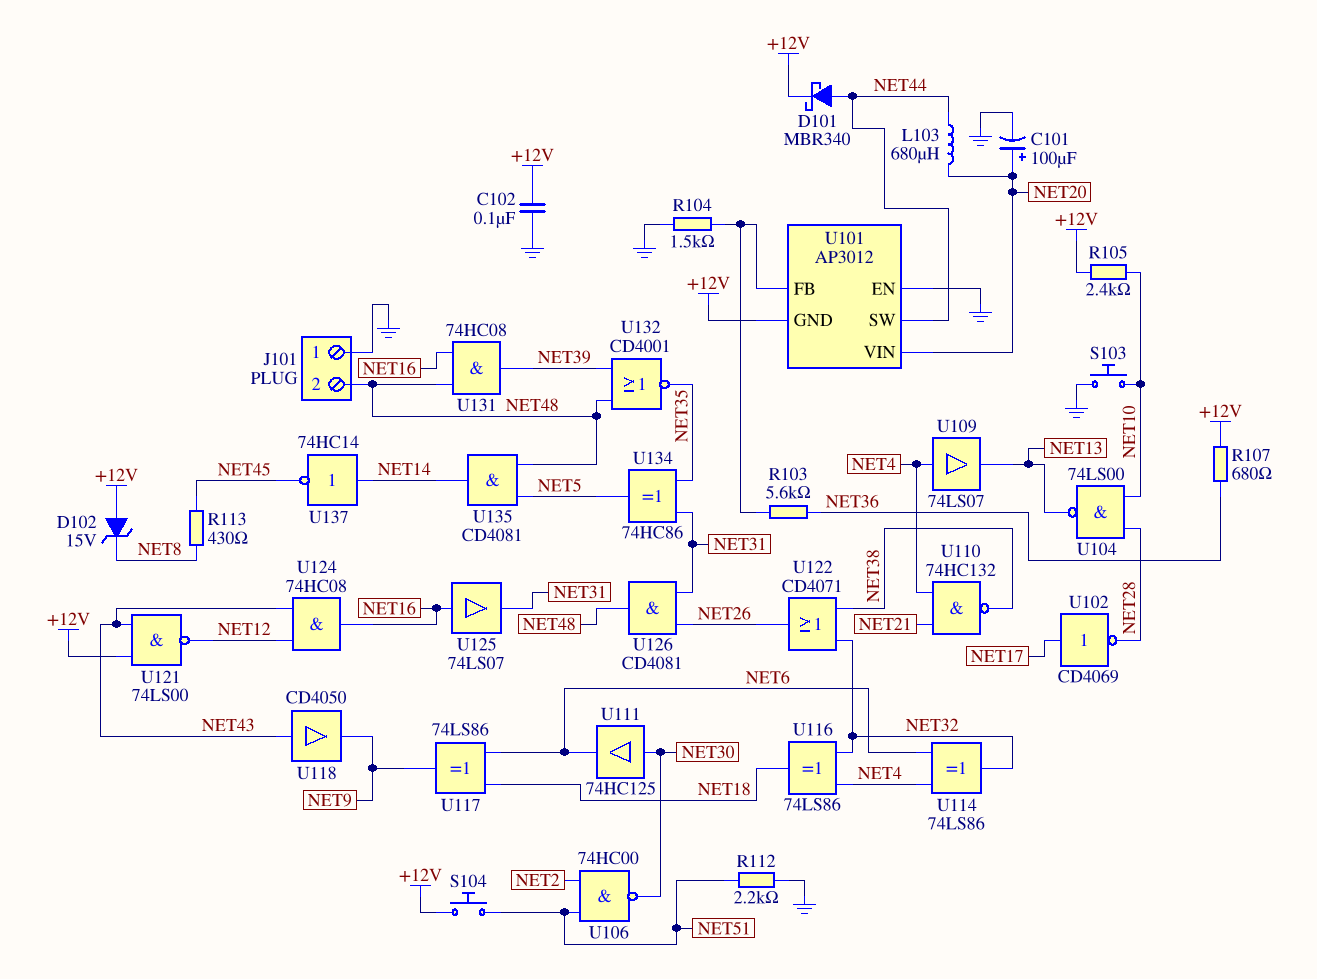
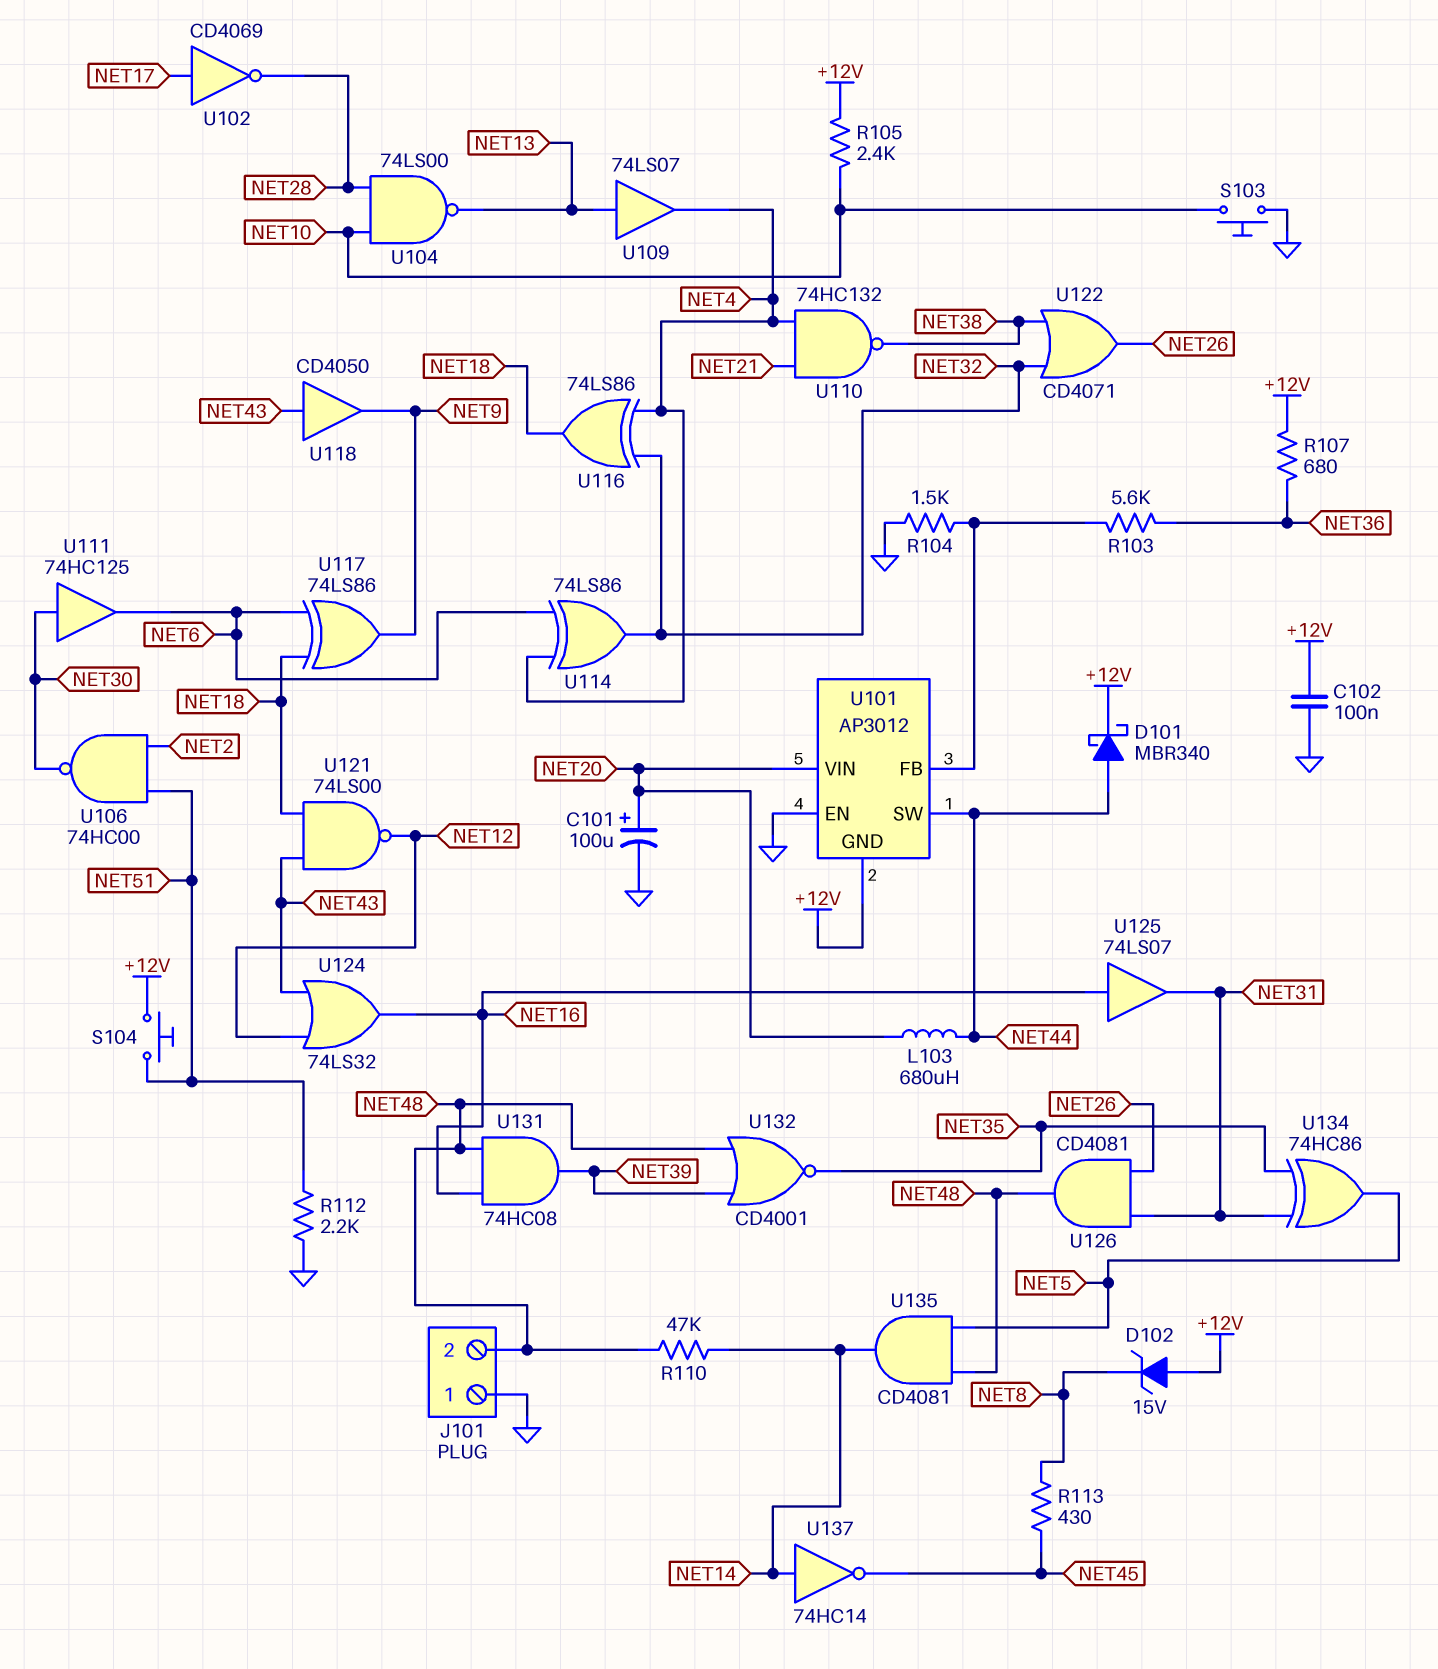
R110: none -> 47k (NET14, NET48)
U109: buffer 74LS07 (in NET4, out NET13) -> buffer 74LS07 (in NET13, out NET4)
U121: NAND 74LS00 (in +12V, in NET43, out NET12) -> NAND 74LS00 (in NET18, in NET43, out NET12)
U124: AND 74HC08 (in NET12, in NET43, out NET16) -> OR 74LS32 (in NET12, in NET43, out NET16)

